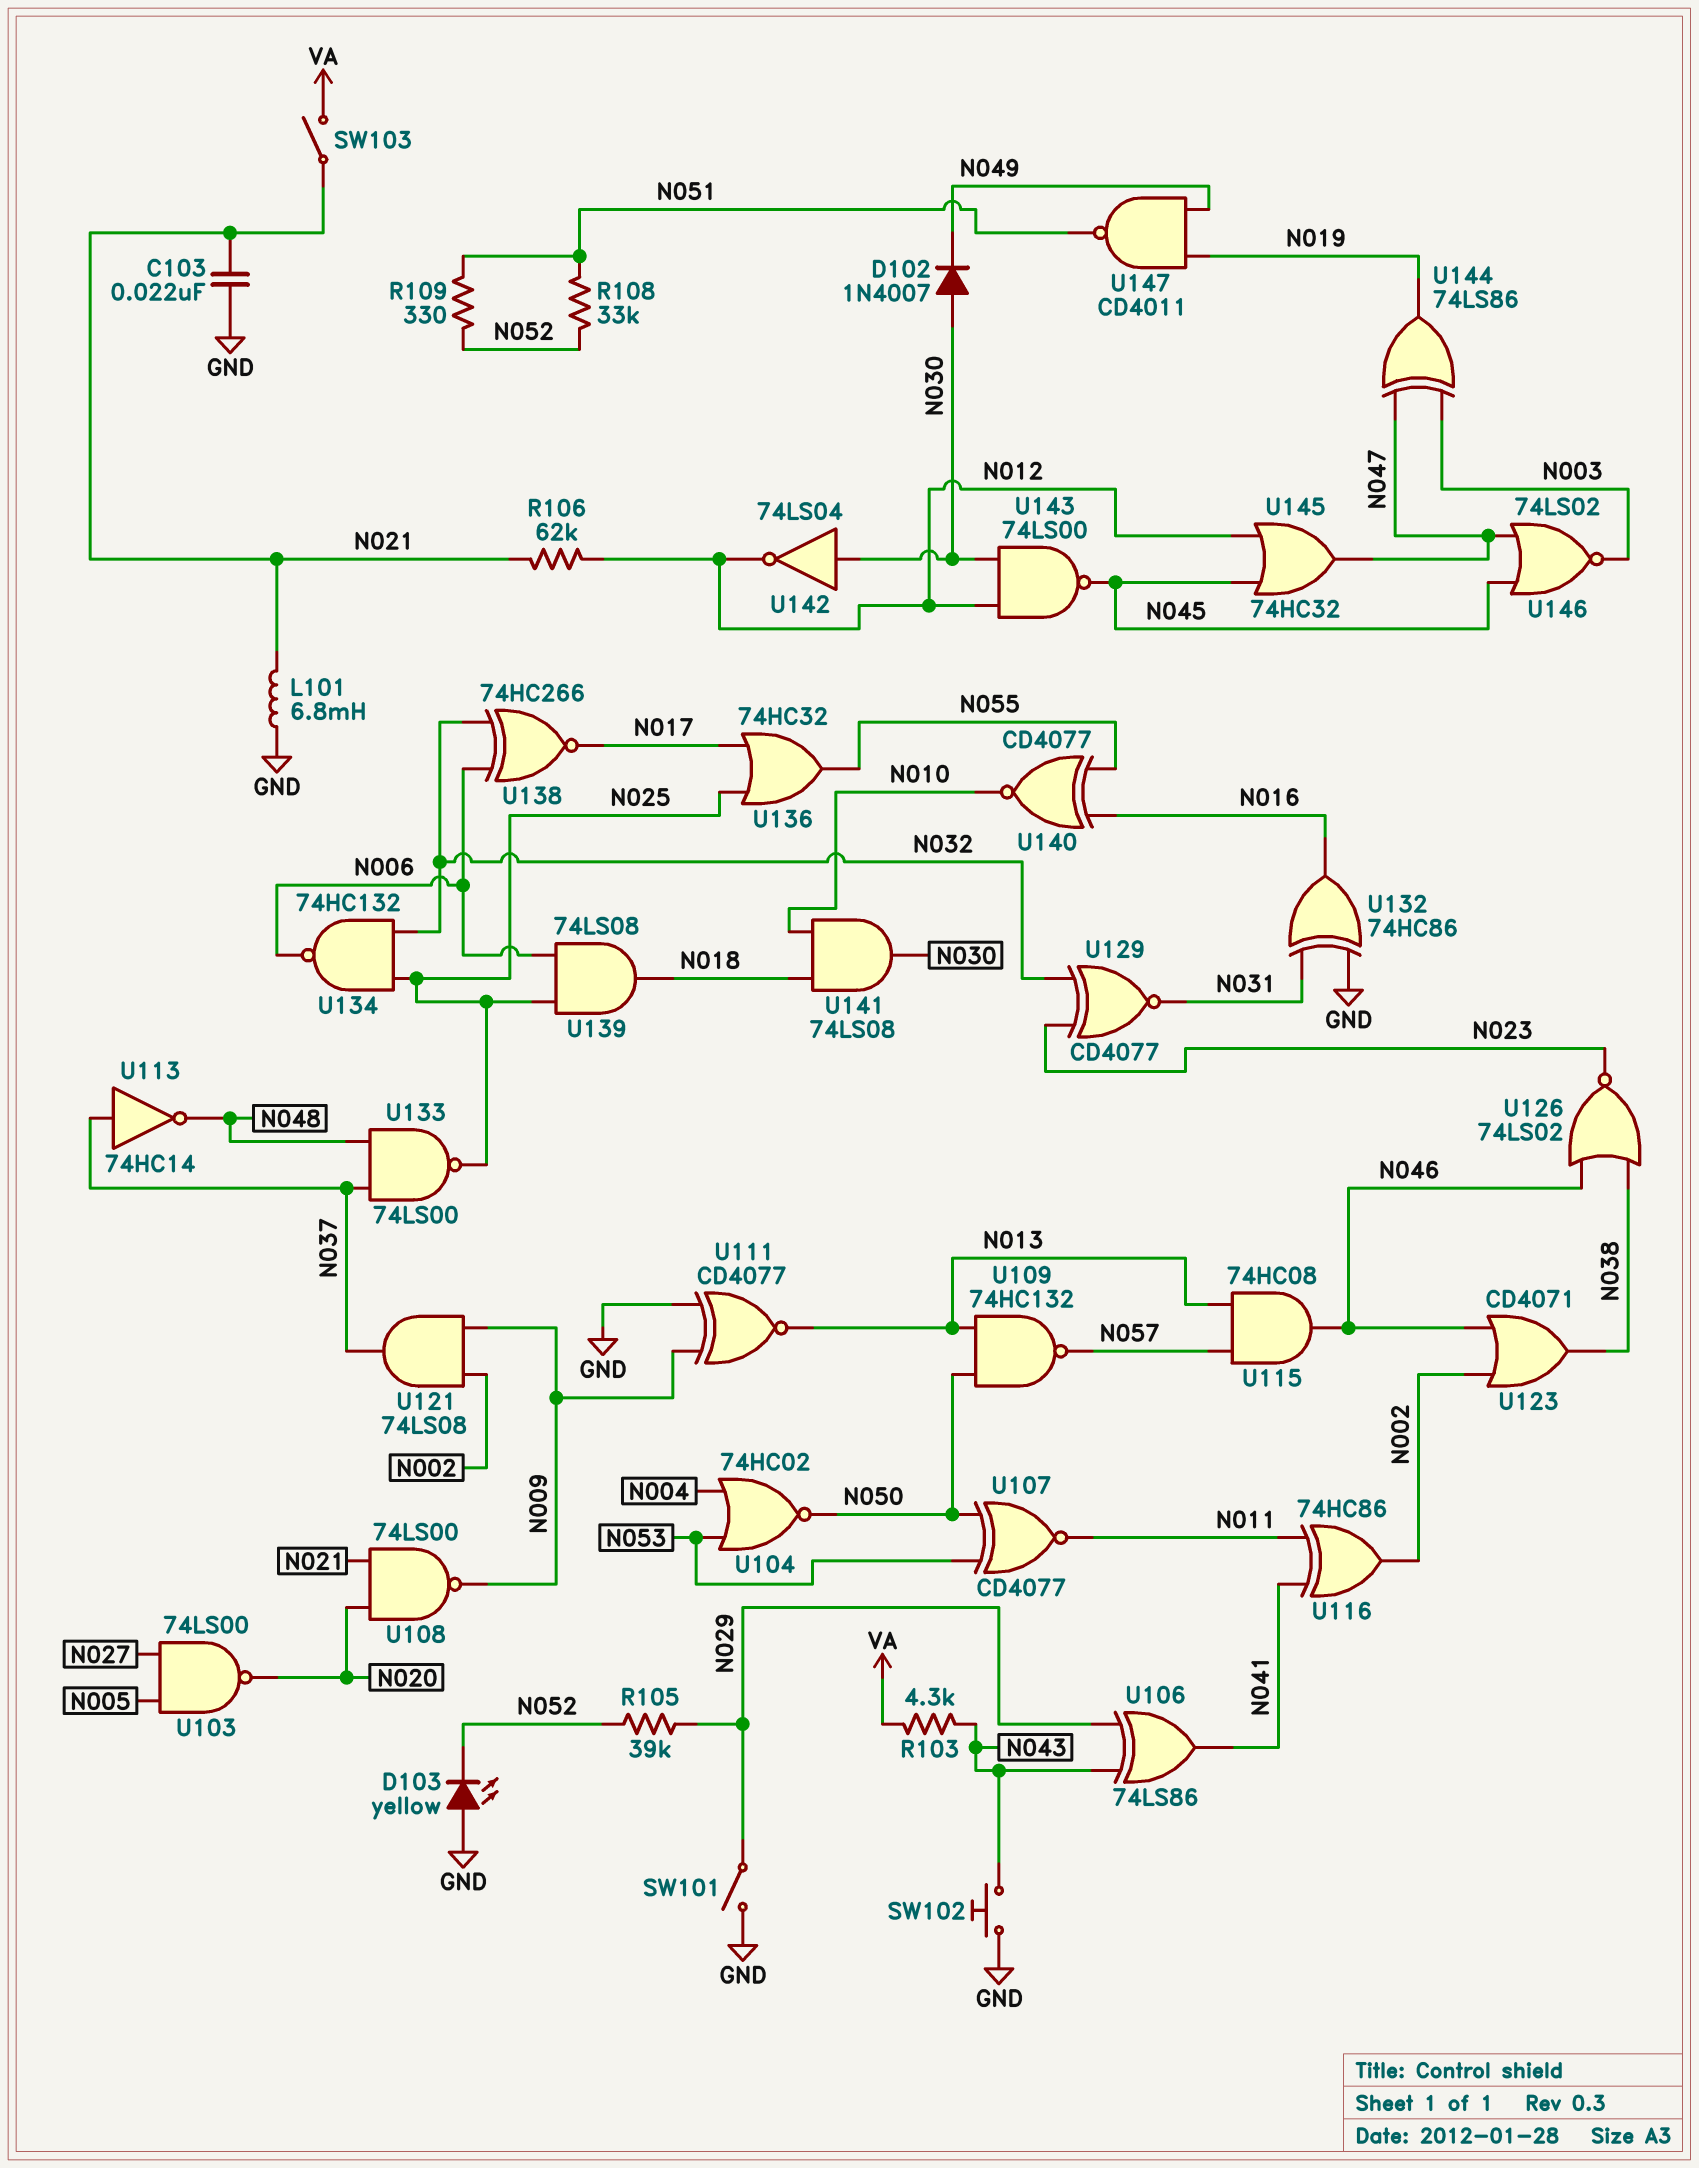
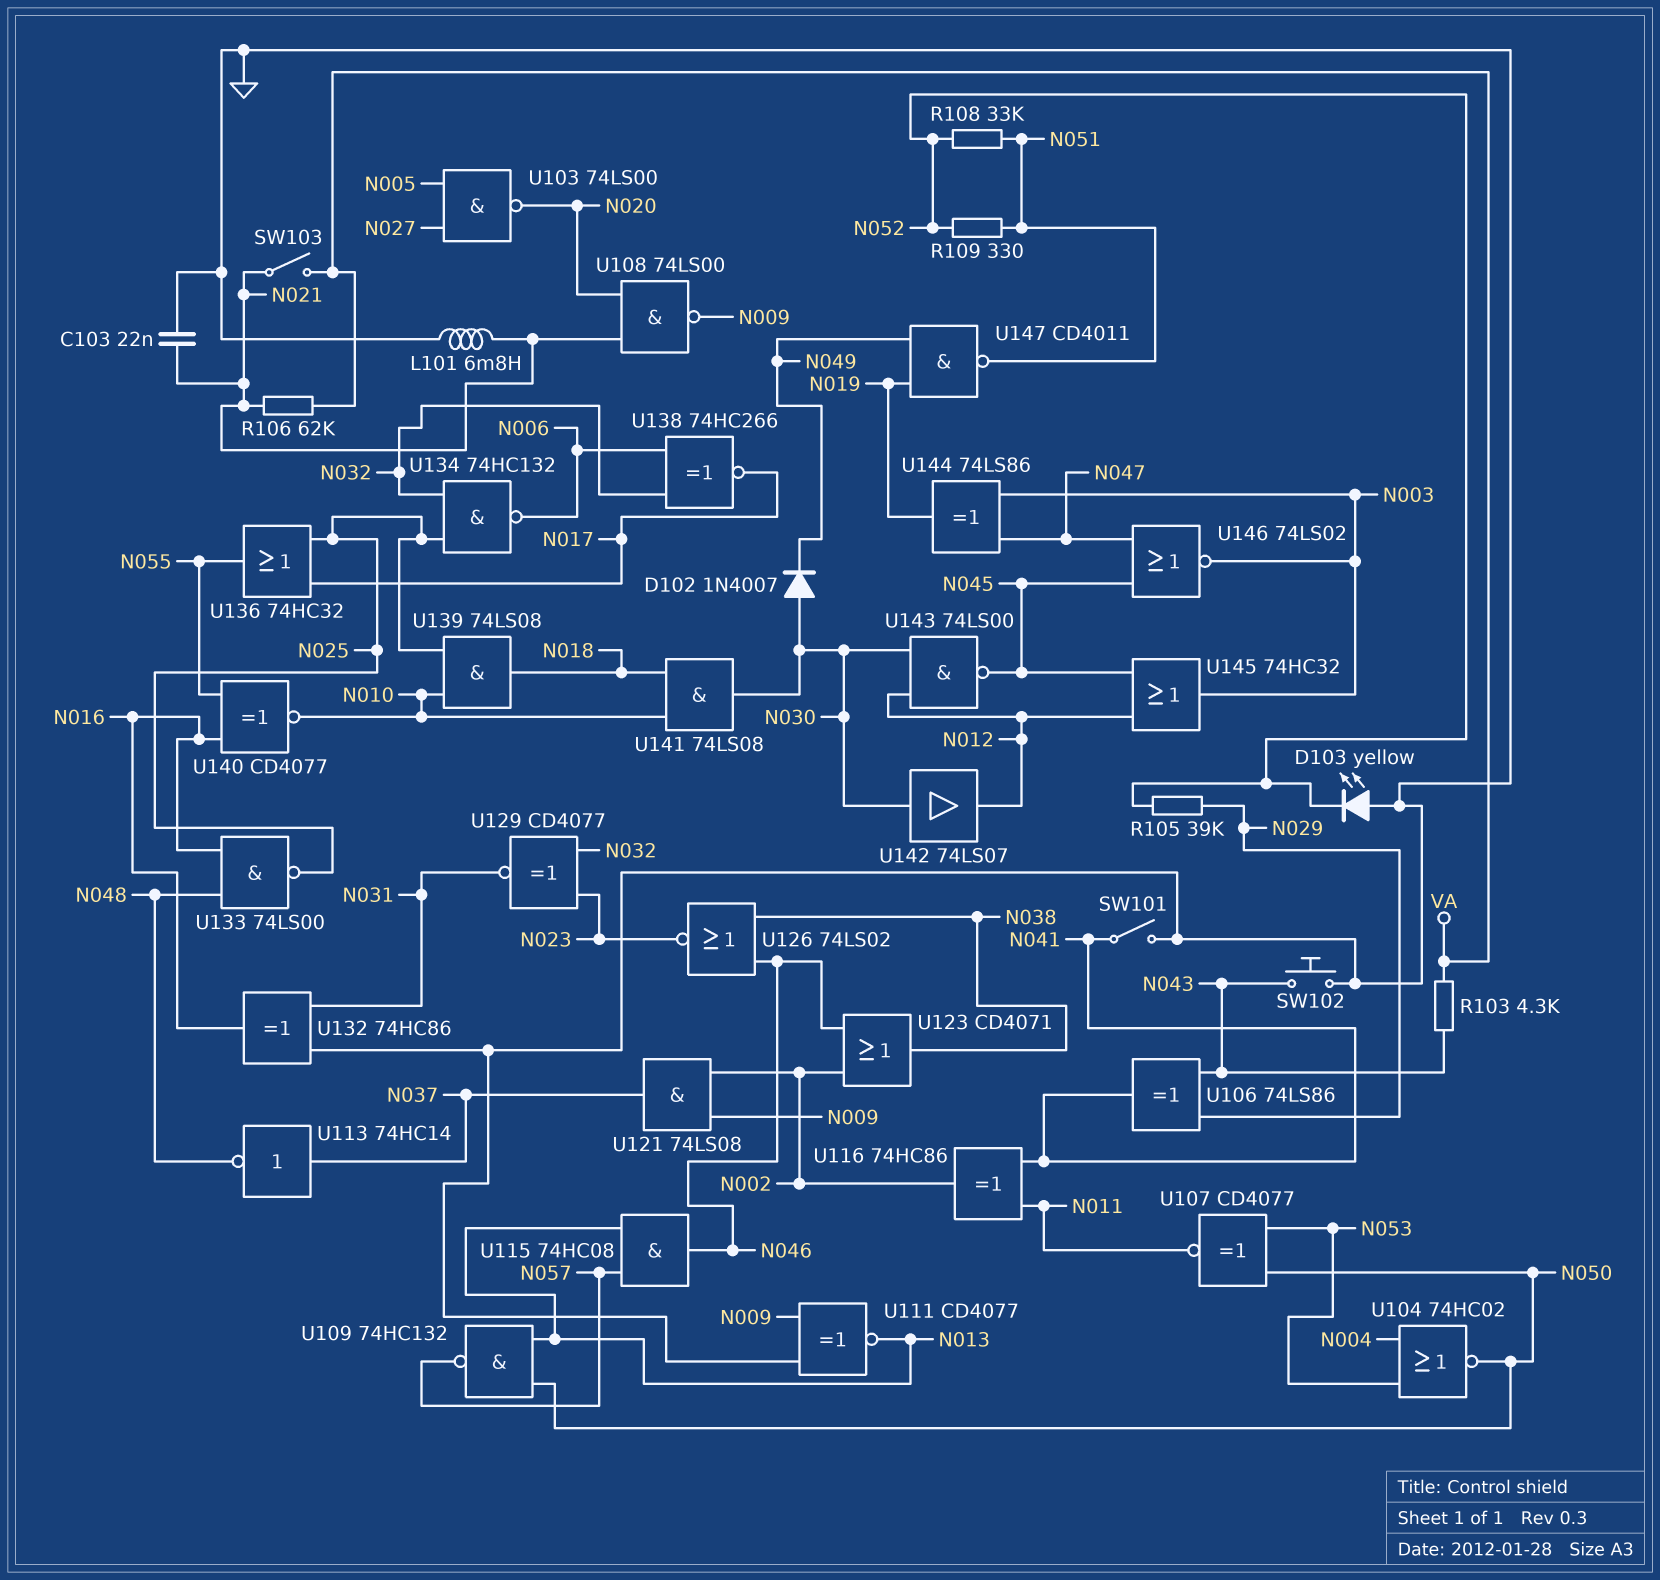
R106: 62k (N012, N021) -> 62k (N021, VA)
SW101: switch (GND, N029) -> switch (GND, N041)
U133: NAND 74LS00 (in N037, in N048, out N025) -> NAND 74LS00 (in N016, in N048, out N025)
U139: AND 74LS08 (in N006, in N025, out N018) -> AND 74LS08 (in N010, in N025, out N018)
U142: NOT 74LS04 (in N030, out N012) -> buffer 74LS07 (in N030, out N012)
U145: OR 74HC32 (in N012, in N045, out N047) -> OR 74HC32 (in N012, in N045, out N003)

